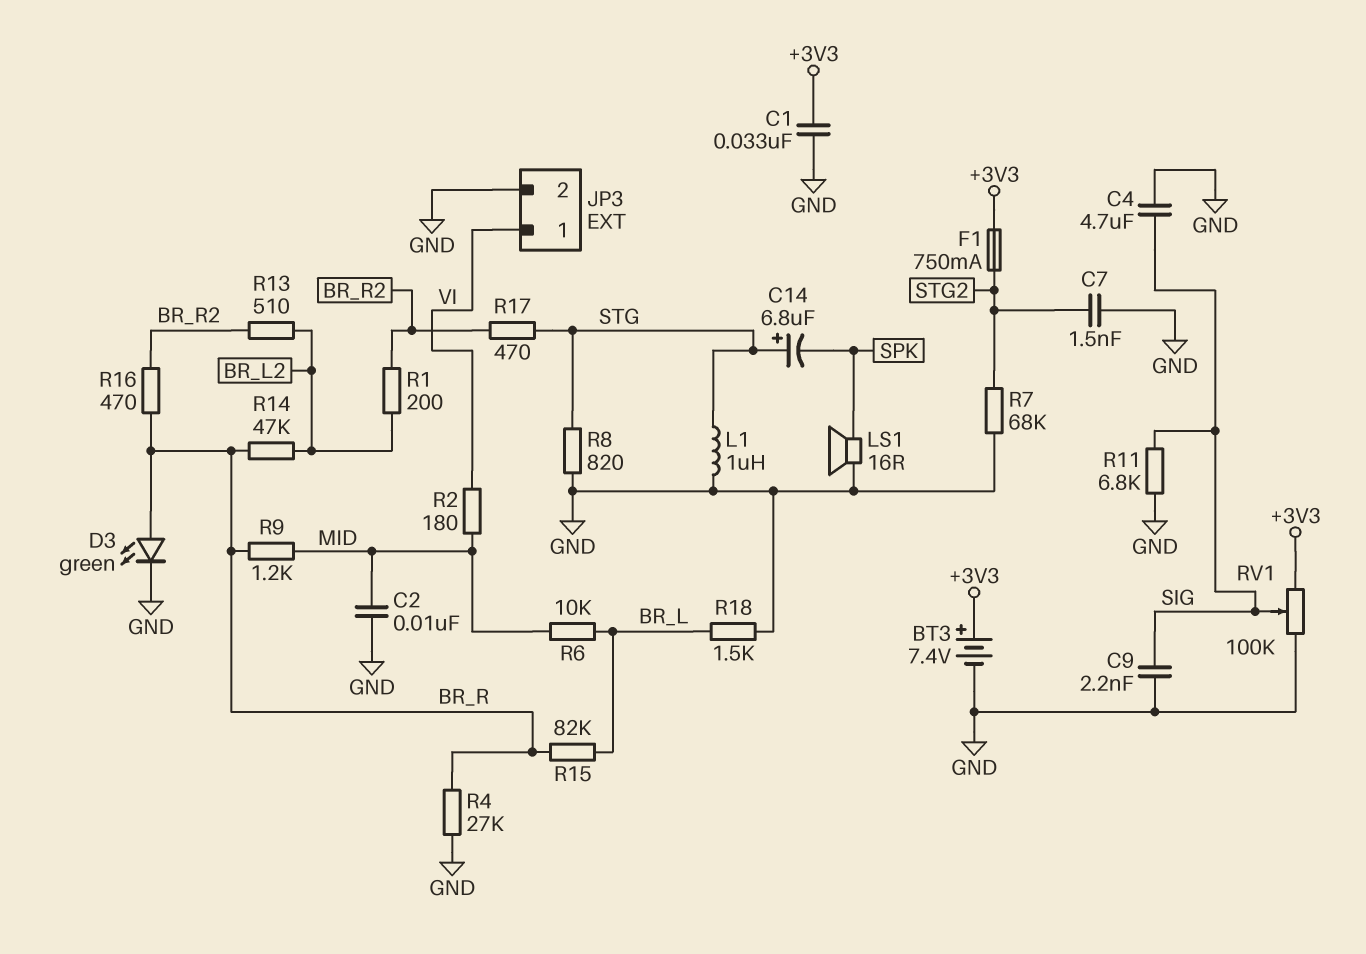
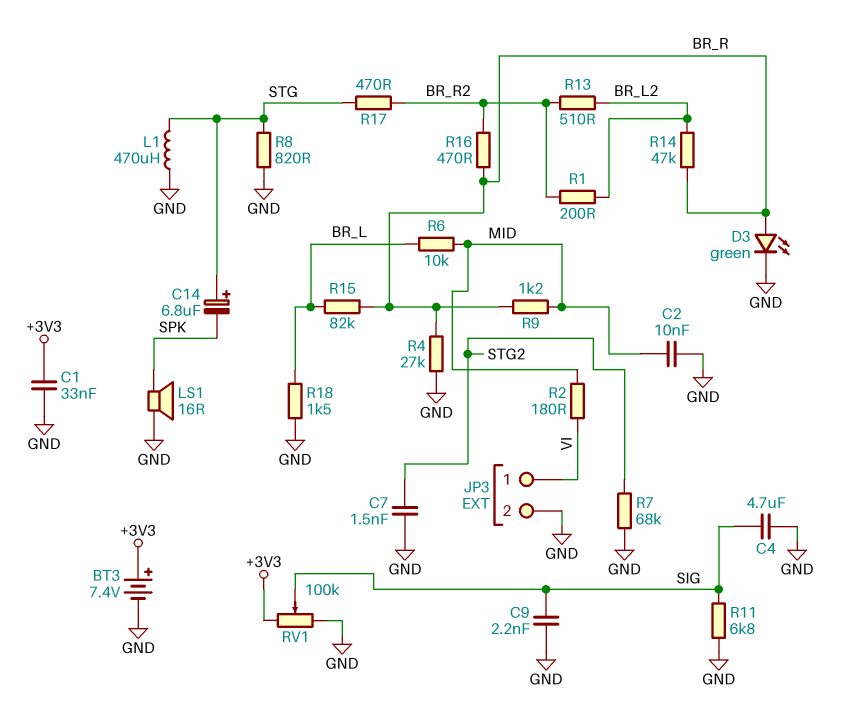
F1: 750mA (+3V3, STG2) -> none
L1: 1uH (GND, STG) -> 470uH (GND, STG)

